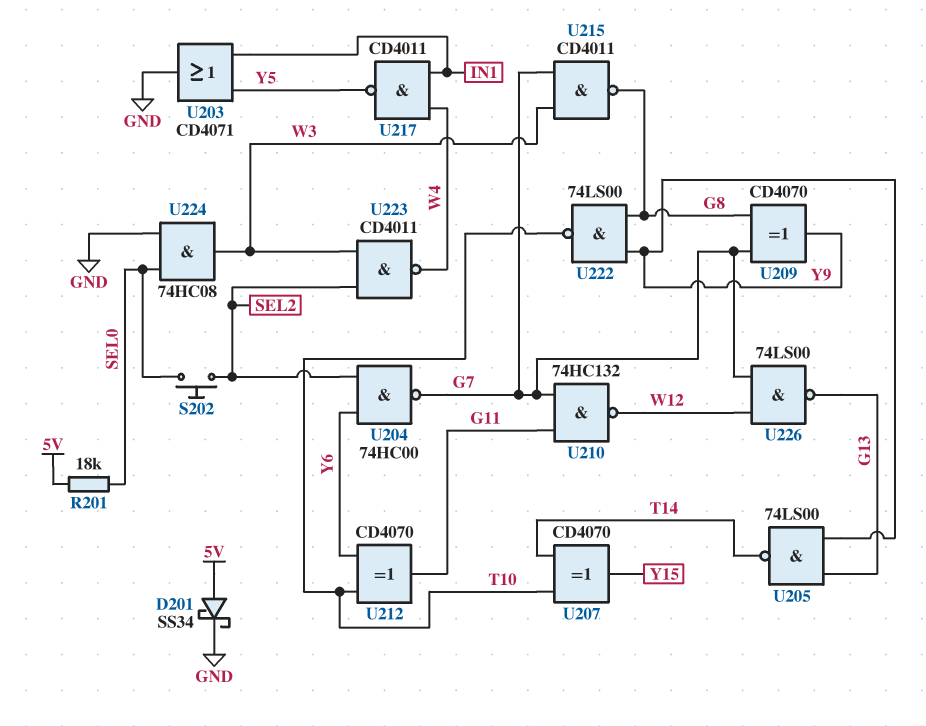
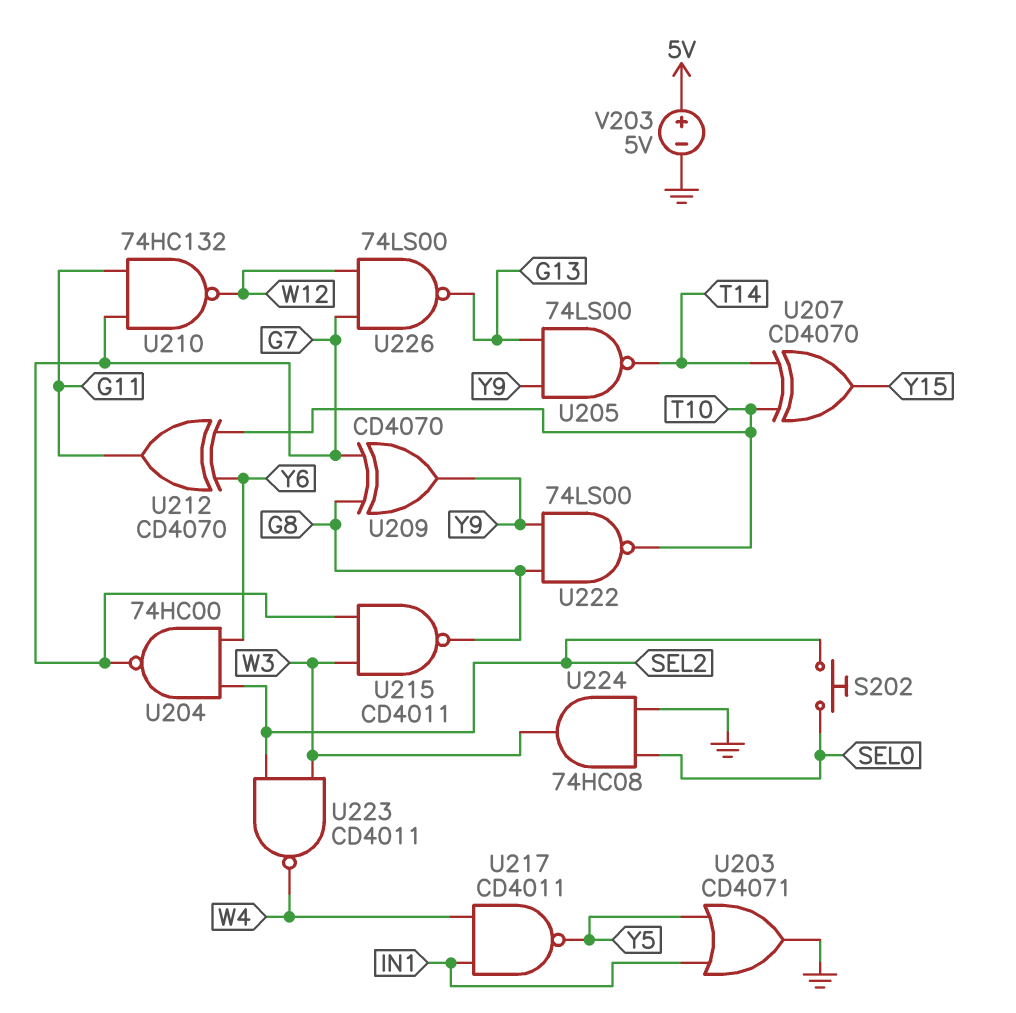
D201: schottky SS34 (A 5V, K GND) -> none
R201: 18k (5V, SEL0) -> none
V203: none -> 5V (plus 5V, minus GND)

